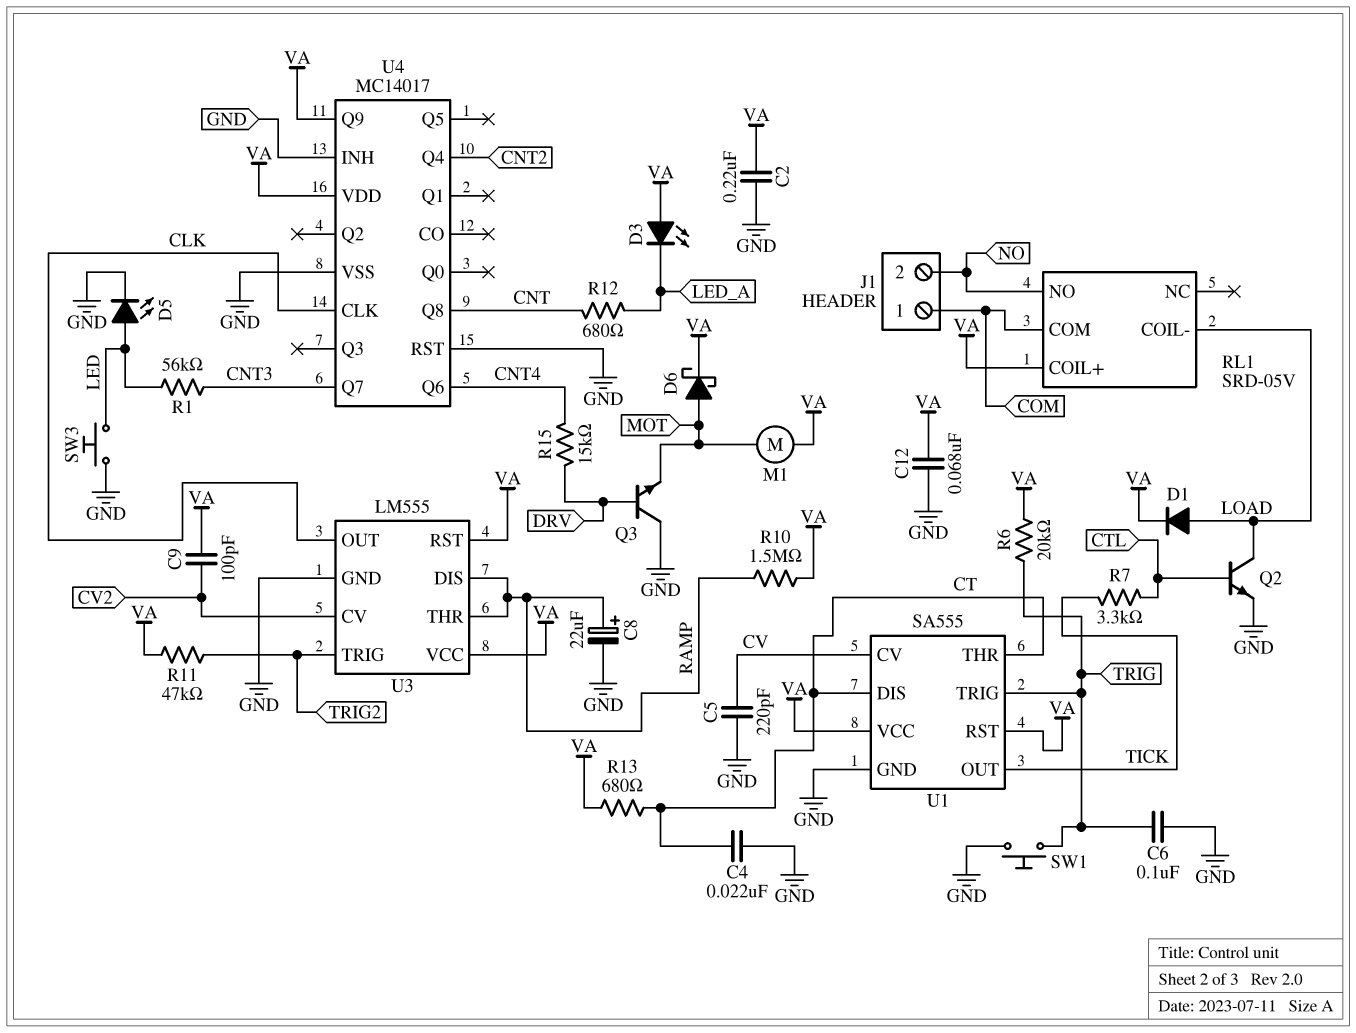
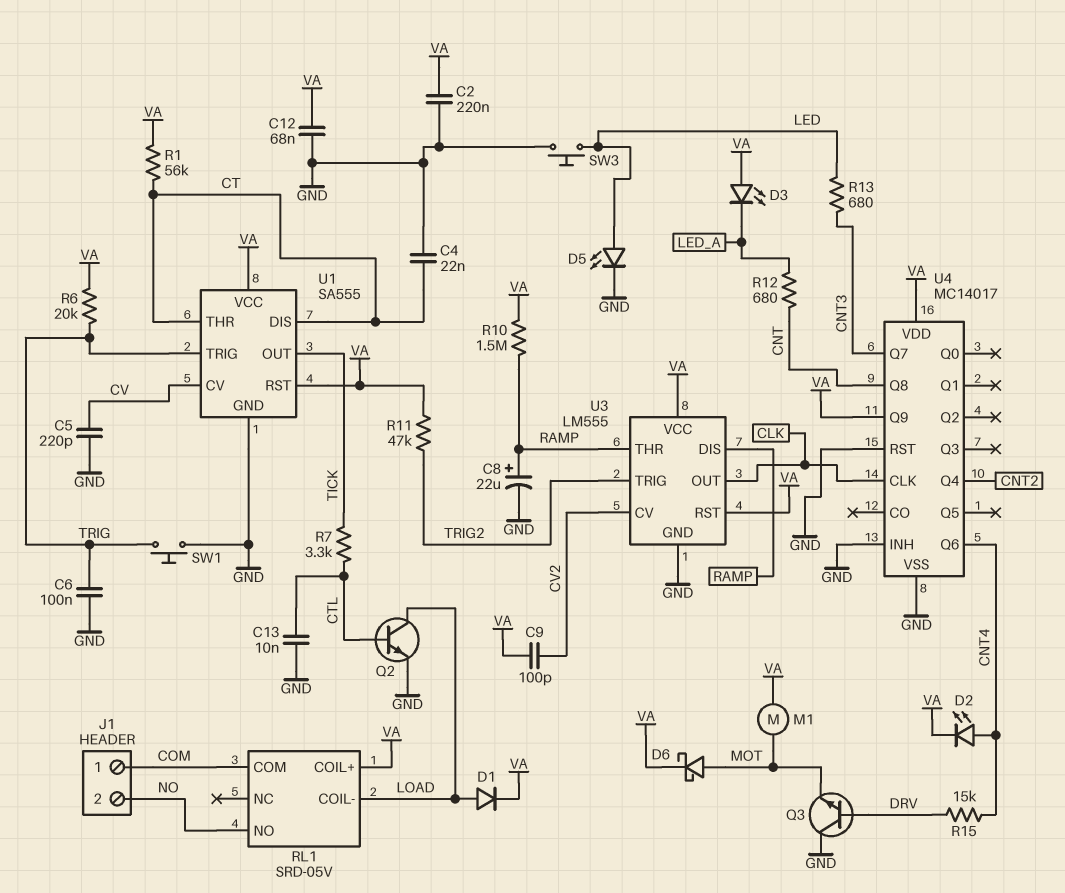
C13: none -> 10nF (CTL, GND)
D2: none -> LED (A CNT4, K VA)
R1: 56k (CNT3, LED) -> 56k (CT, VA)
R13: 680 (CT, VA) -> 680 (CNT3, LED)

